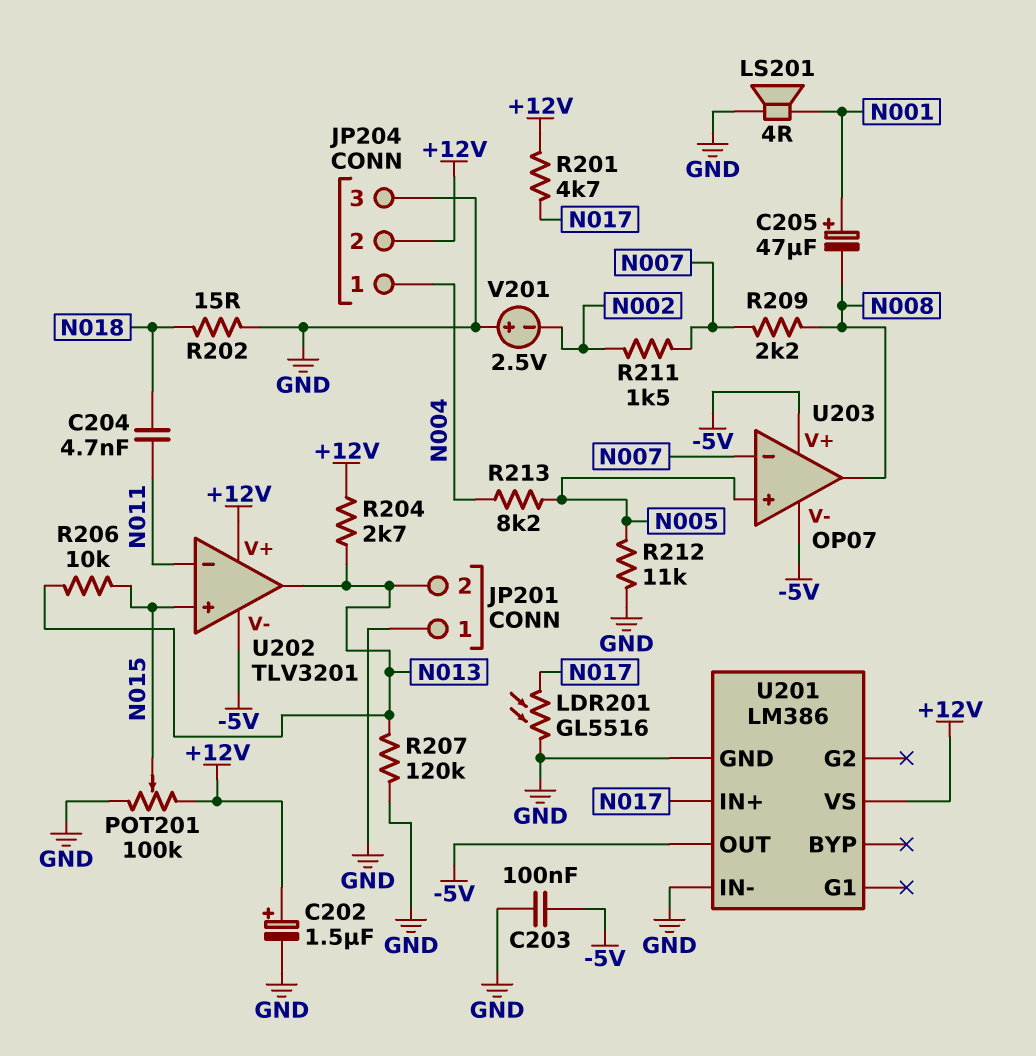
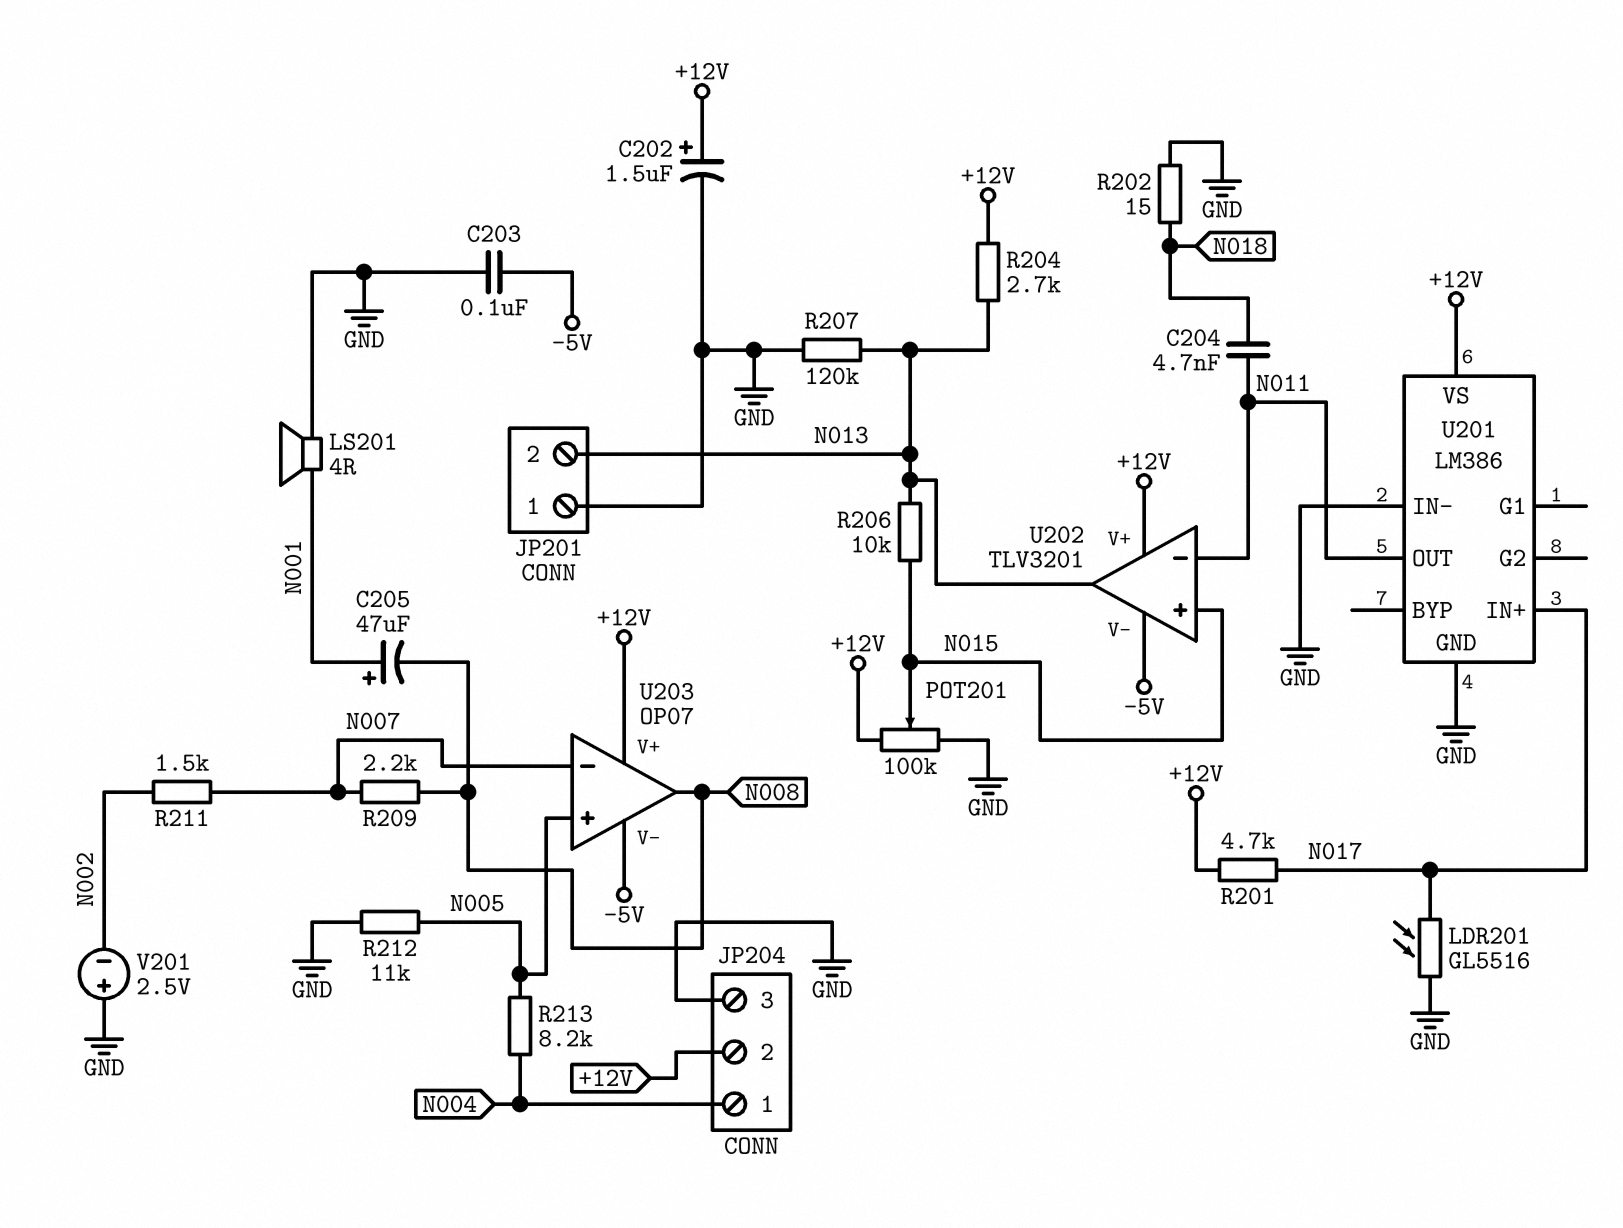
U201 pin OUT: -5V -> N011
U203 pin V+: -5V -> +12V

